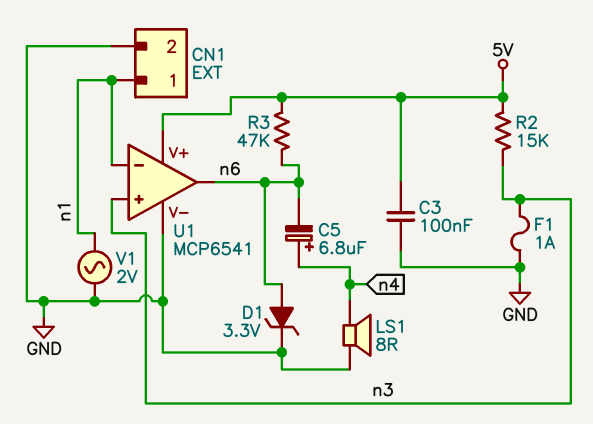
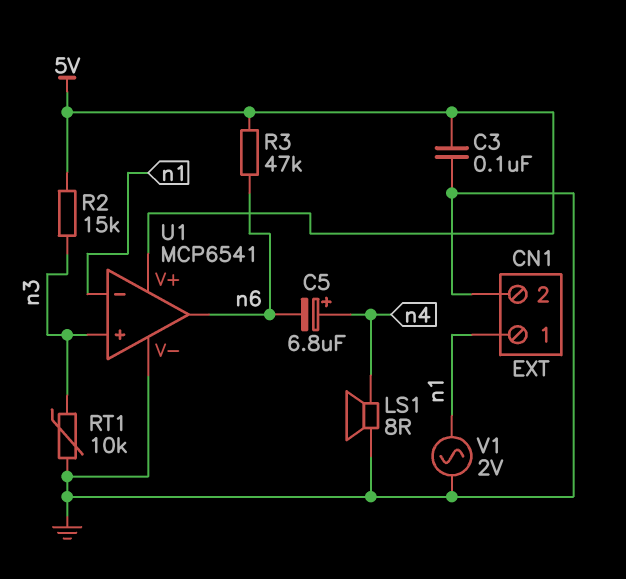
D1: zener 3.3V (A n6, K GND) -> none
F1: 1A (GND, n3) -> none
RT1: none -> 10k (GND, n3)

